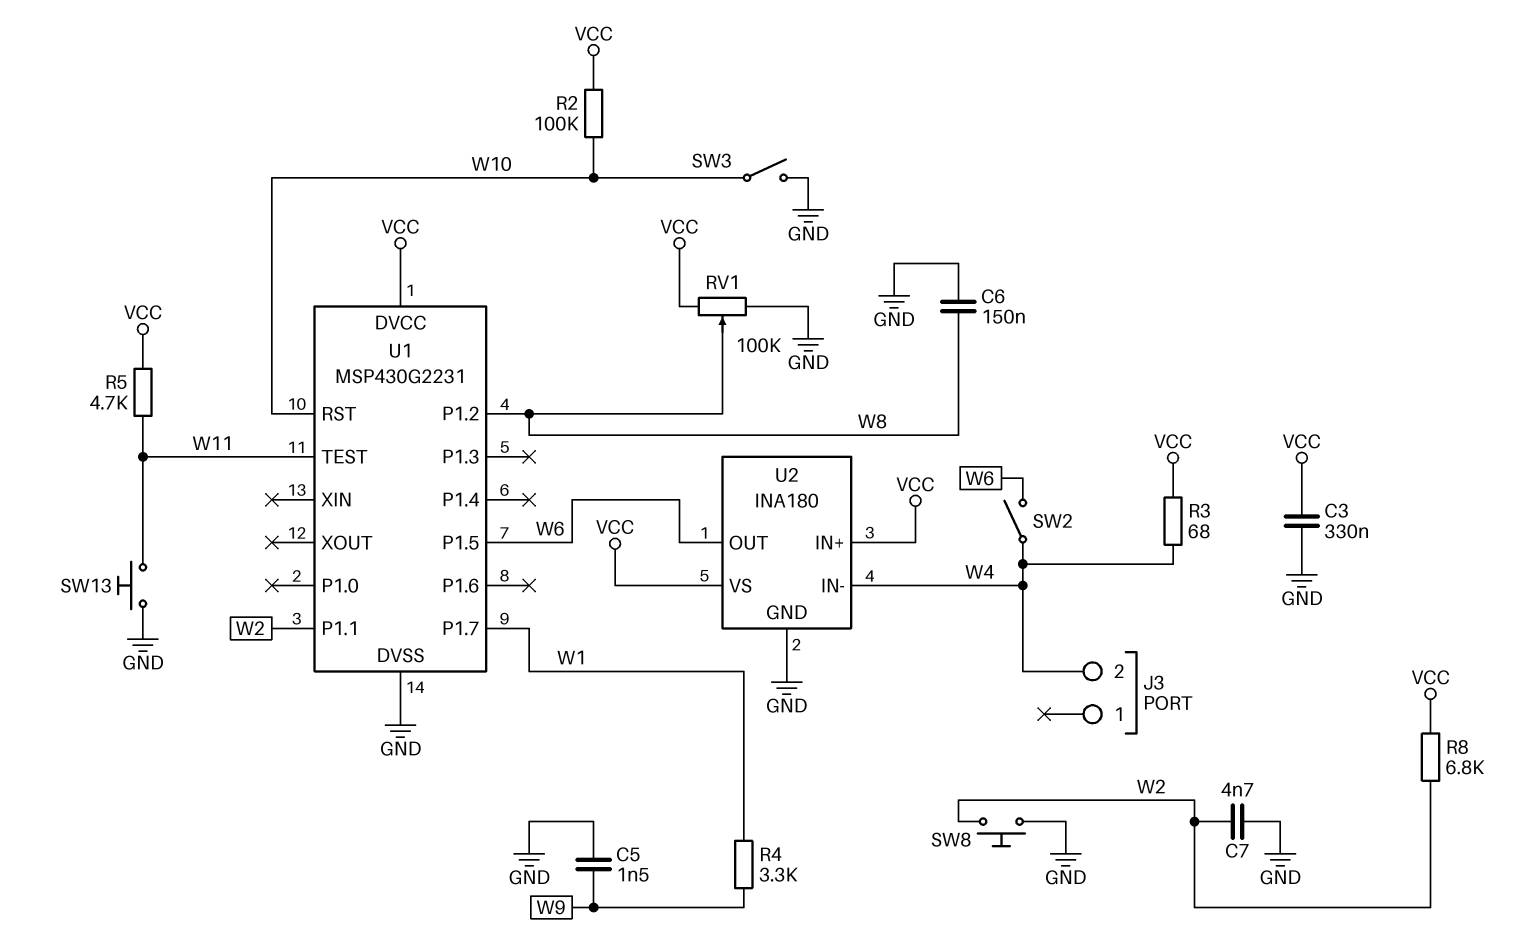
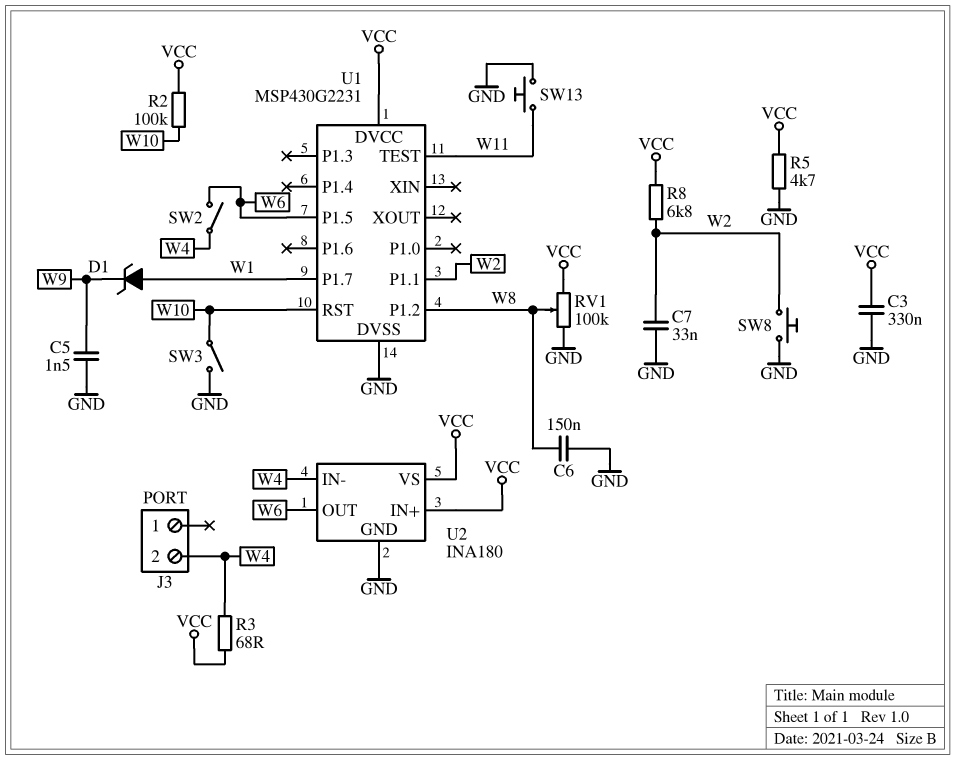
C7: 4.7nF (GND, W2) -> 33nF (GND, W2)
D1: none -> zener (A W1, K W9)
R4: 3.3k (W1, W9) -> none
R5: 4.7k (VCC, W11) -> 4.7k (GND, VCC)

